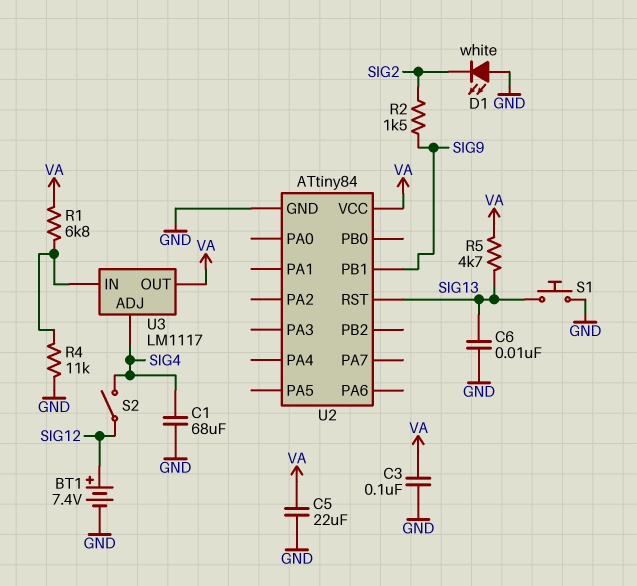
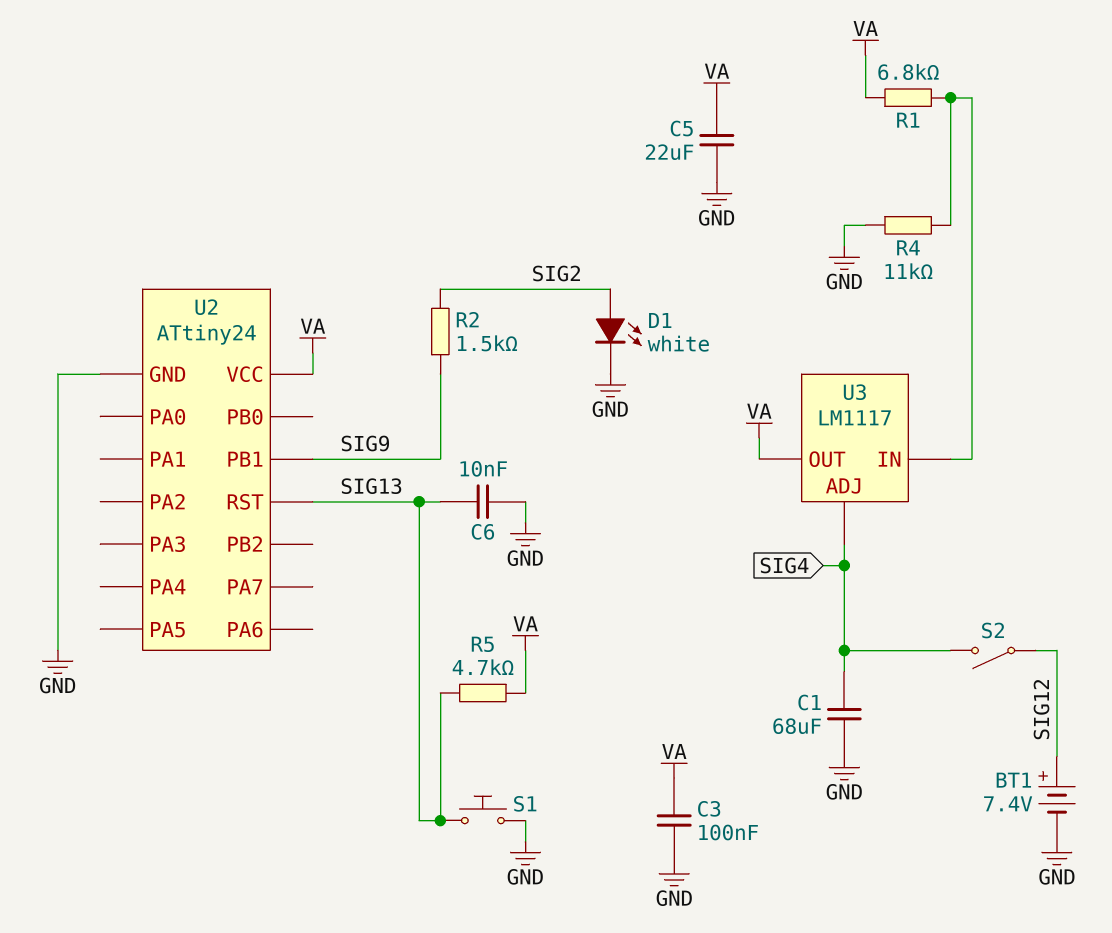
D1: LED white (A GND, K SIG2) -> LED white (A SIG2, K GND)
U2: ATtiny84 -> ATtiny24

